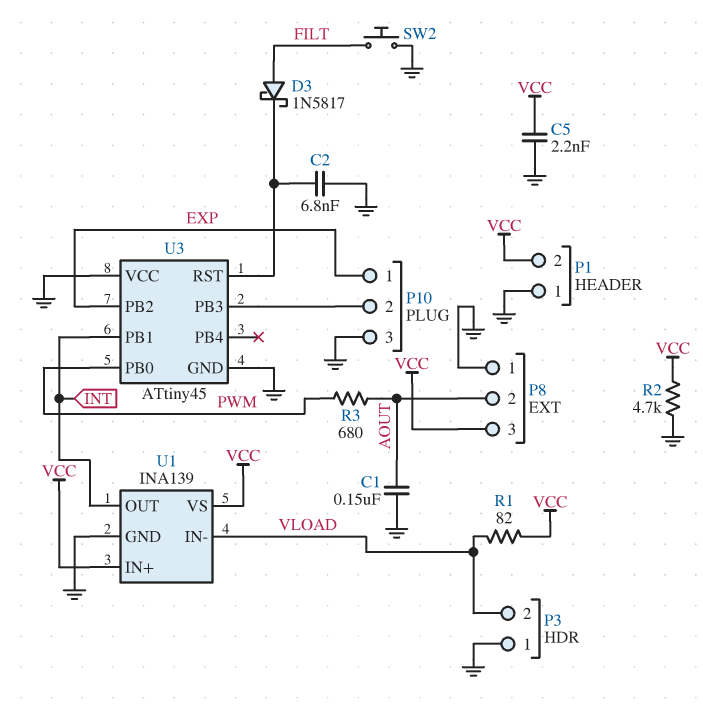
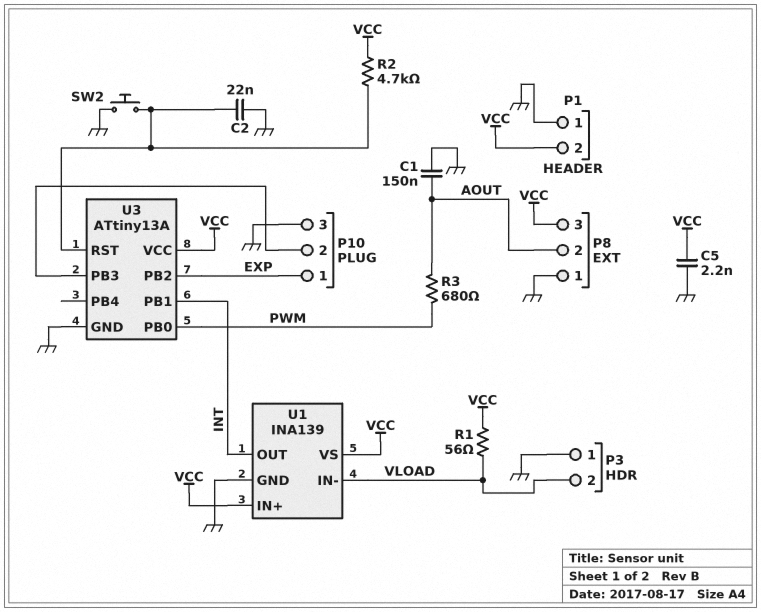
C2: 6.8nF (GND, U3/RST) -> 22nF (GND, U3/RST)
D3: schottky 1N5817 (A FILT, K U3/RST) -> none
R1: 82 (VCC, VLOAD) -> 56 (VCC, VLOAD)
R2: 4.7k (GND, VCC) -> 4.7k (U3/RST, VCC)
SW2: button (FILT, GND) -> button (GND, U3/RST)
U3: ATtiny45 -> ATtiny13A
U3 pin VCC: GND -> VCC

